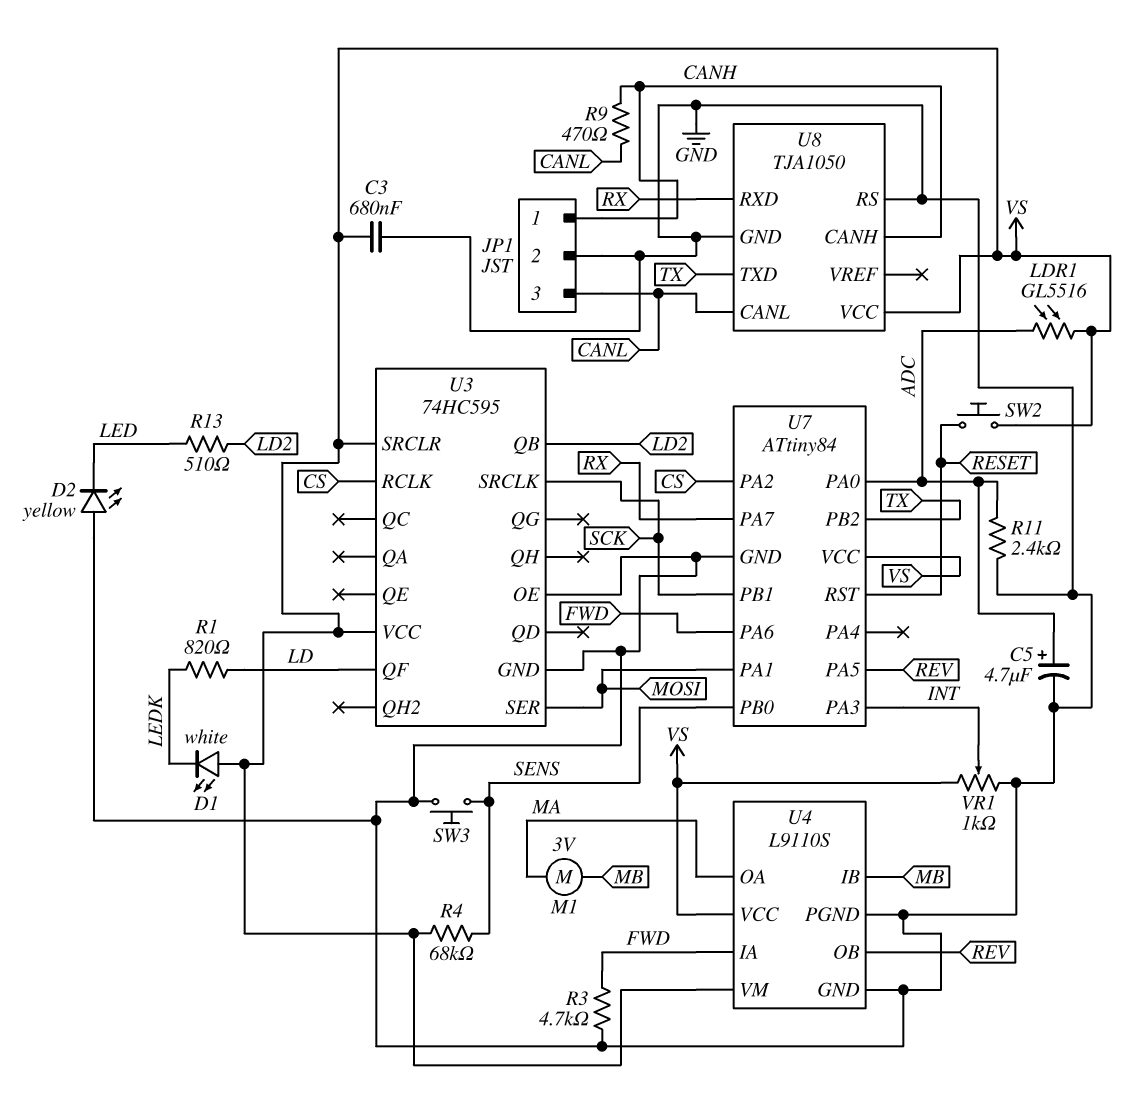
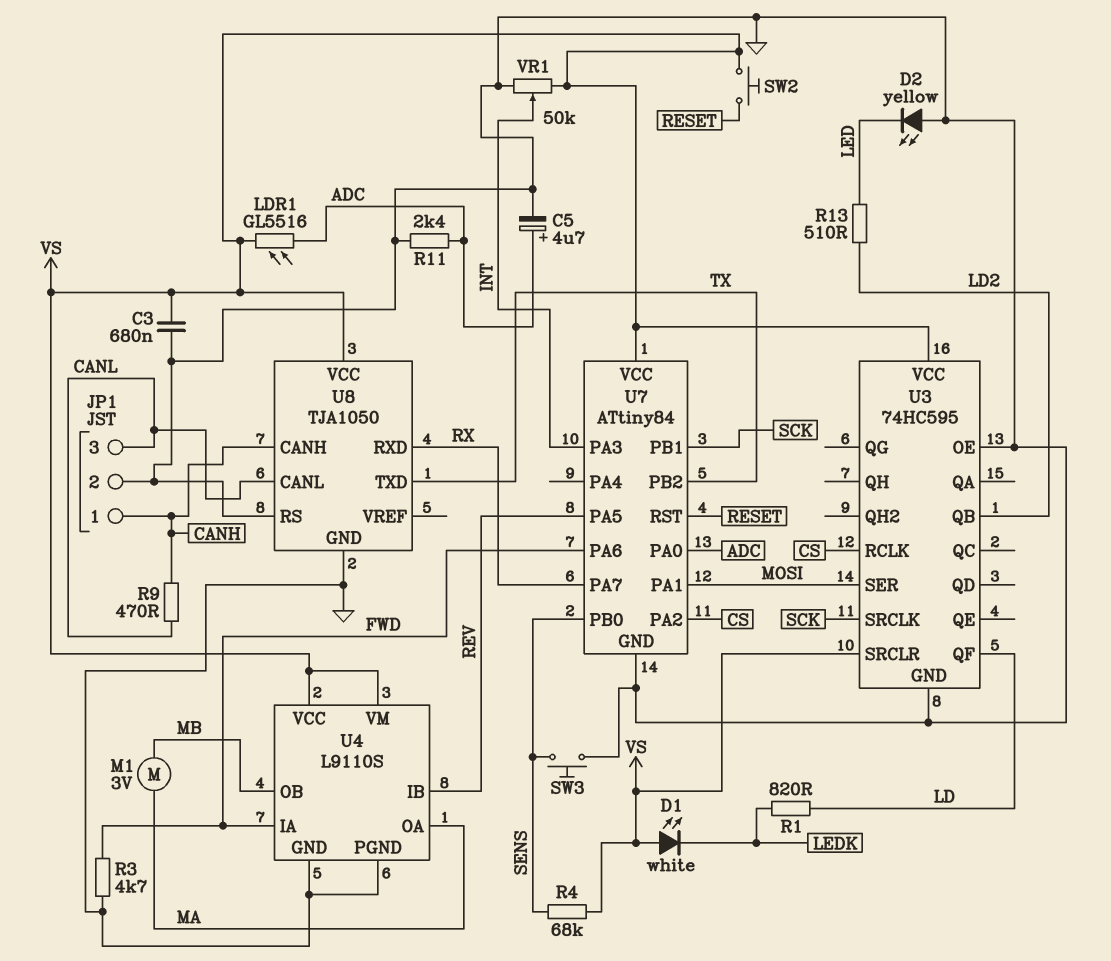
U4 pin IB: MB -> REV
U4 pin OB: REV -> MB
VR1: 1k (GND, VS, wiper INT) -> 50k (GND, VS, wiper INT)

